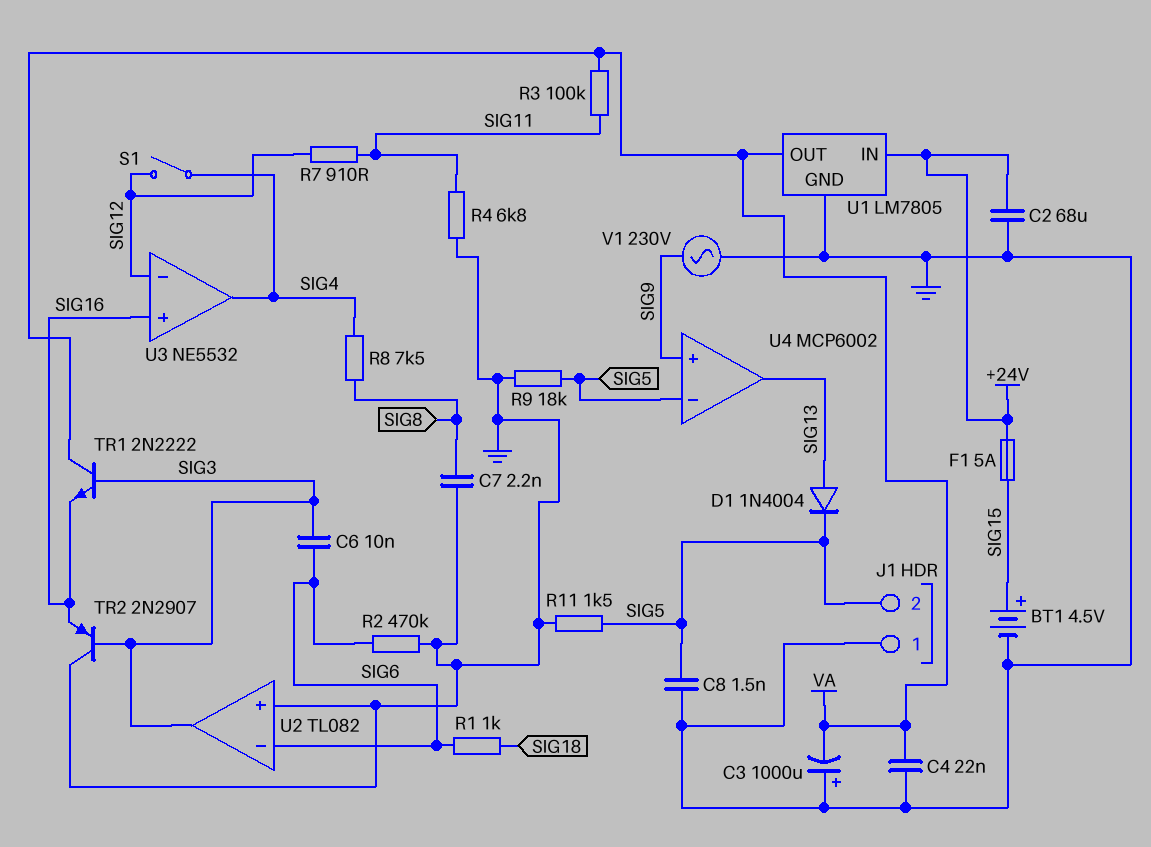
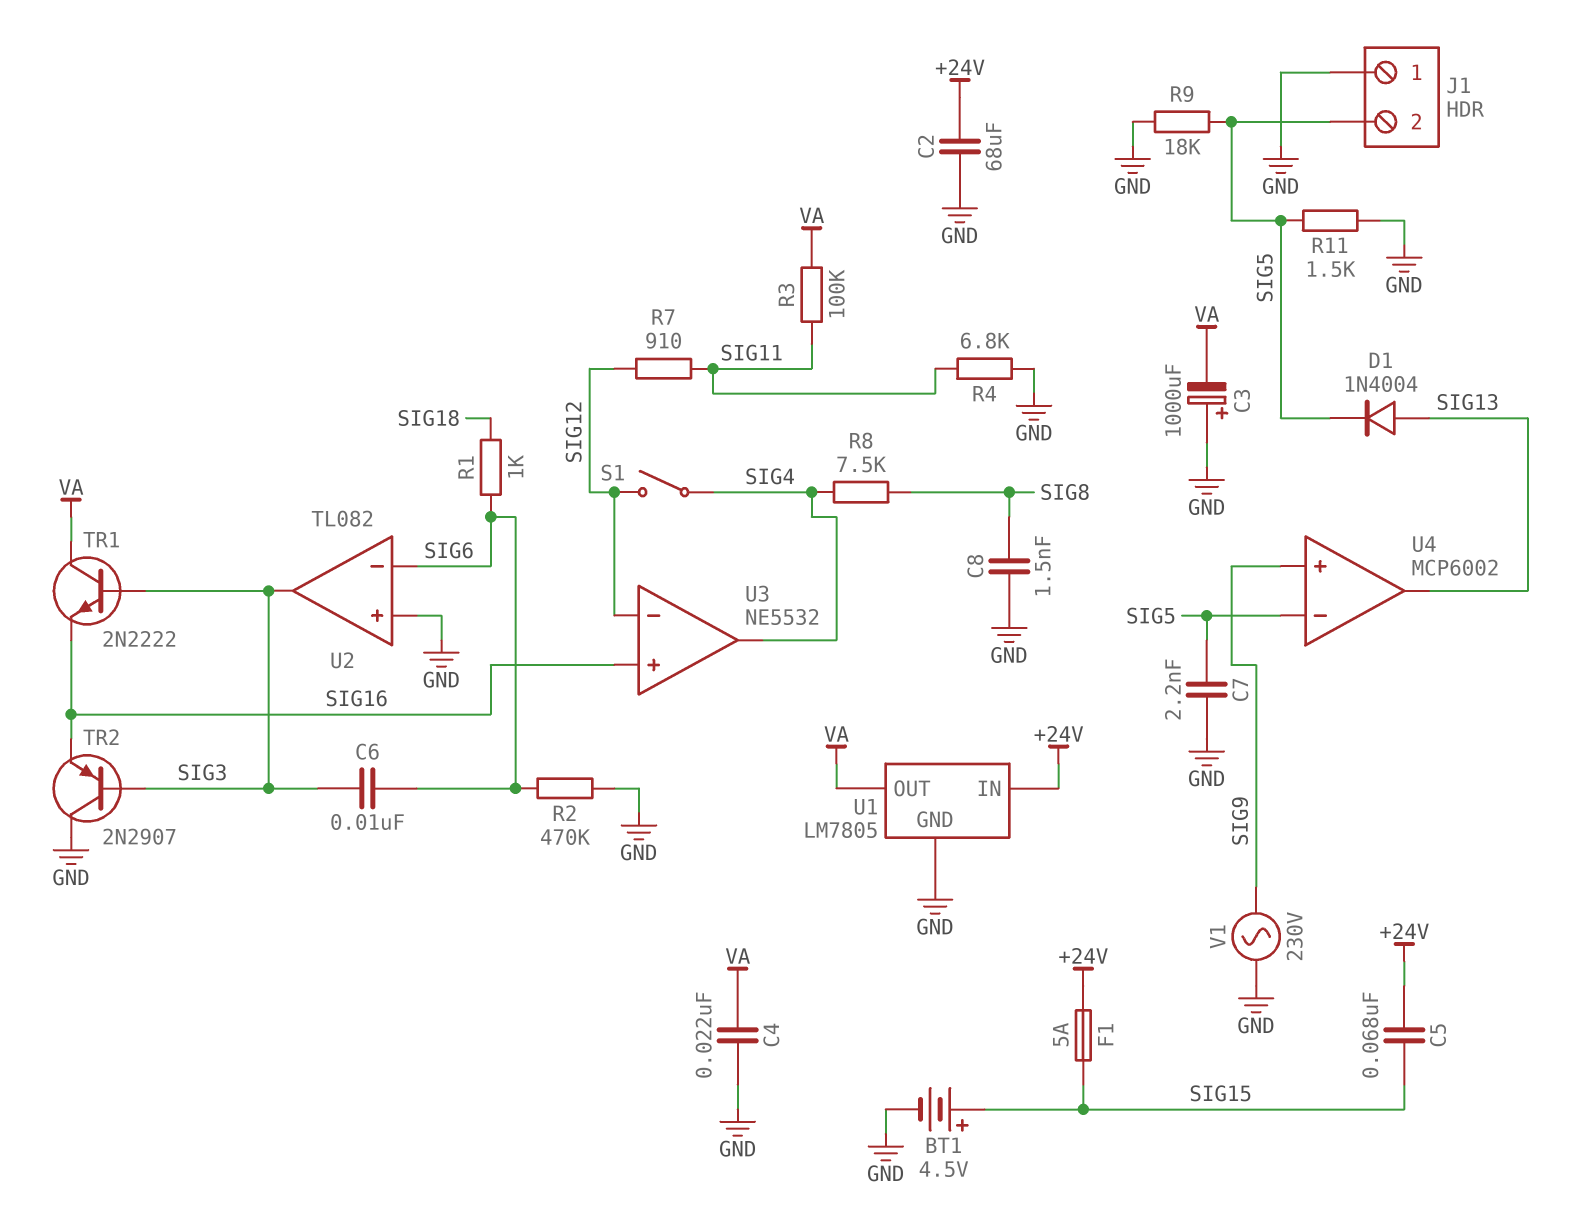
C5: none -> 68nF (+24V, SIG15)
C7: 2.2nF (GND, SIG8) -> 2.2nF (GND, SIG5)
C8: 1.5nF (GND, SIG5) -> 1.5nF (GND, SIG8)

